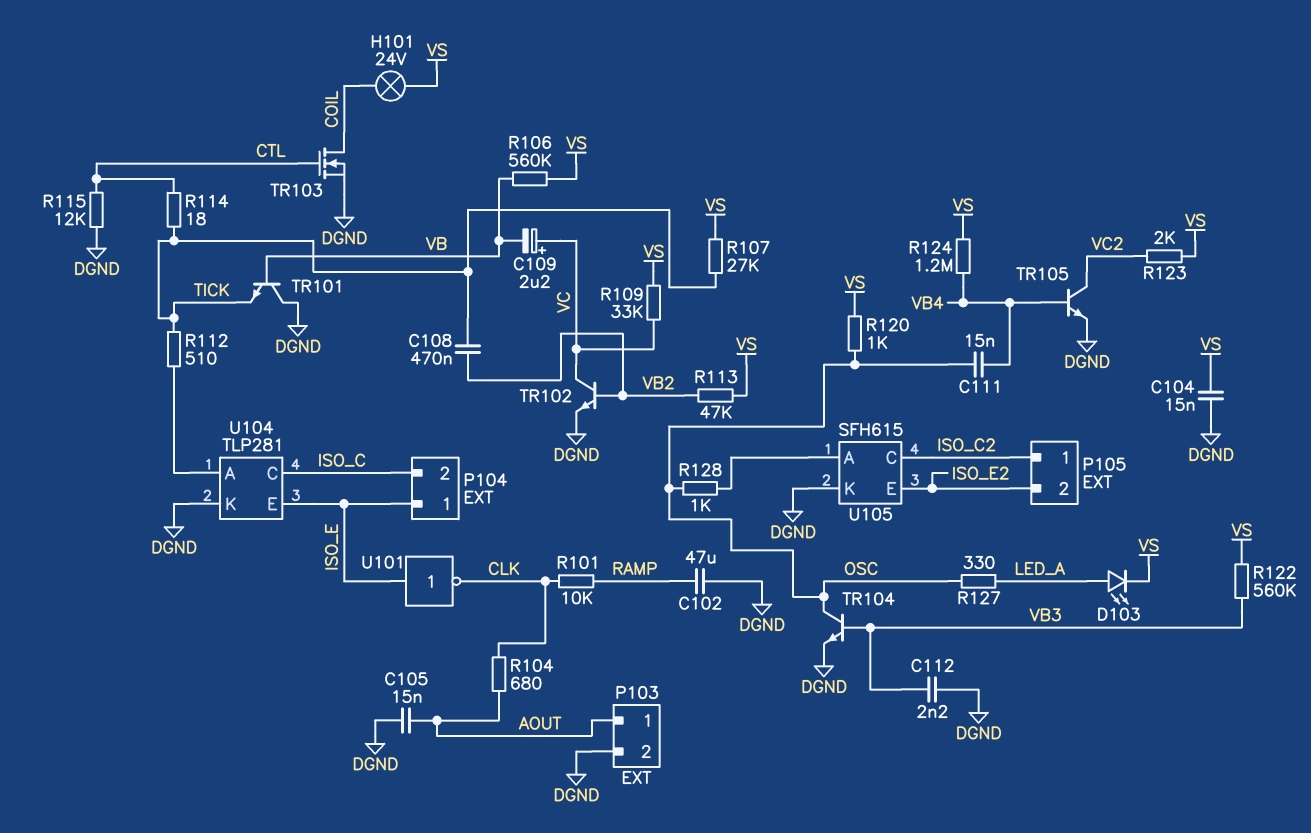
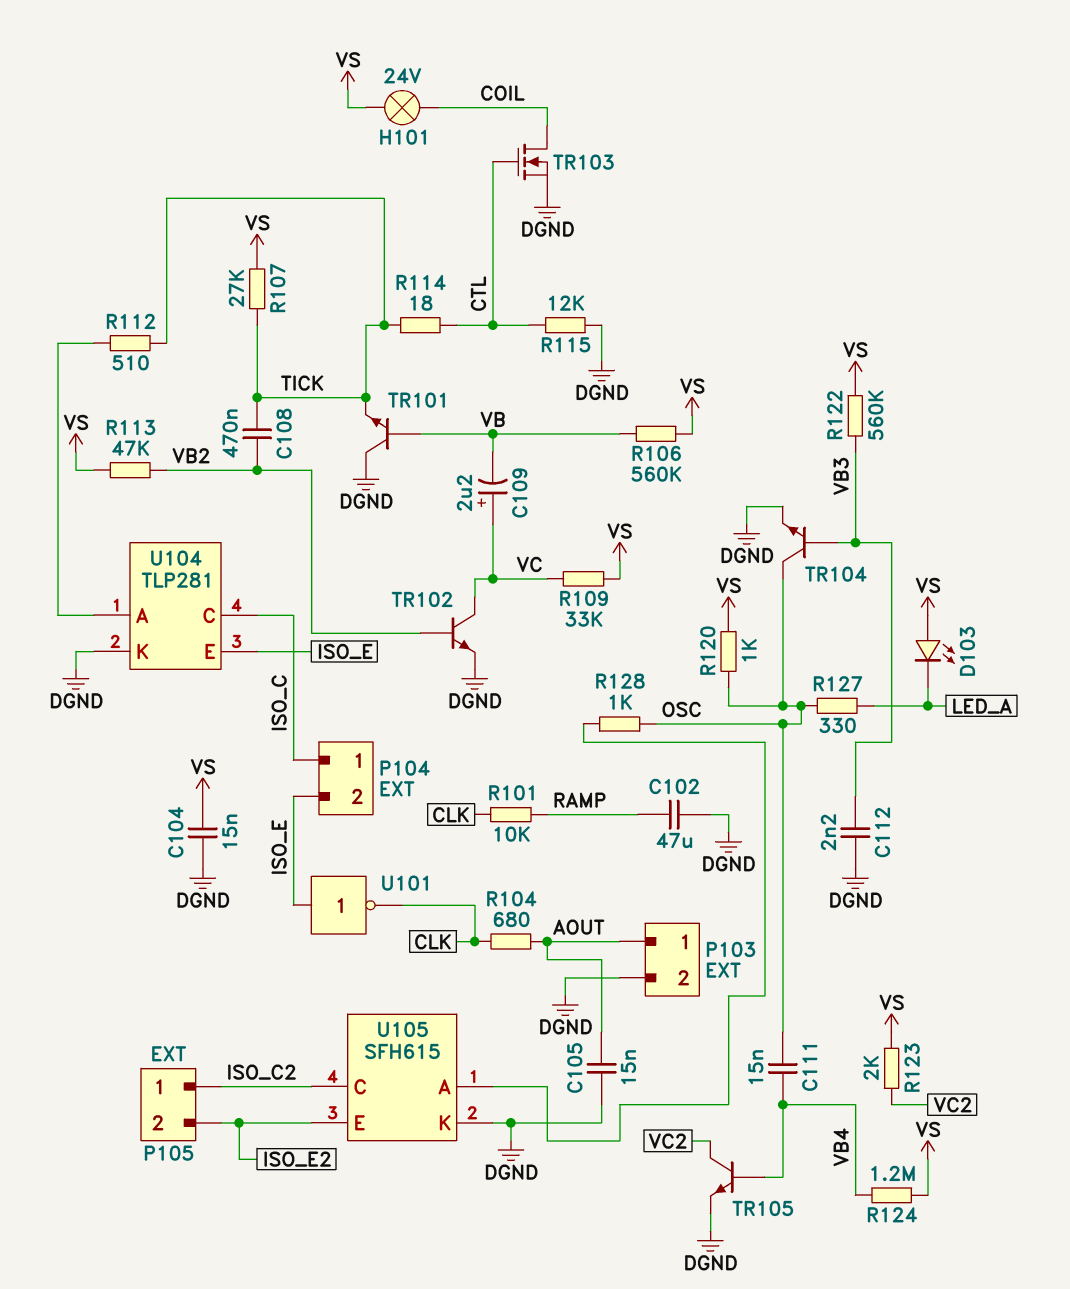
D103: LED (A LED_A, K VS) -> LED (A VS, K LED_A)
P104 pin 1: ISO_E -> ISO_C
P104 pin 2: ISO_C -> ISO_E

